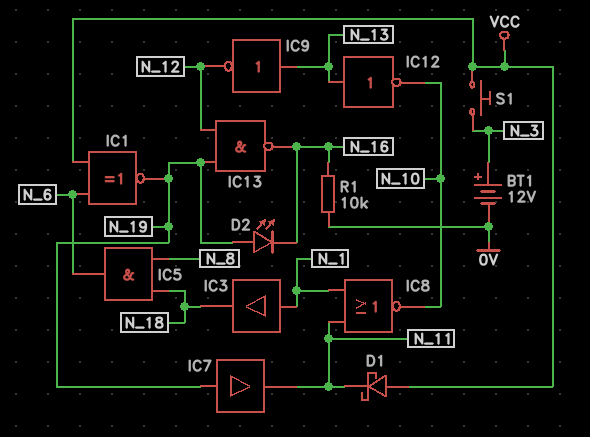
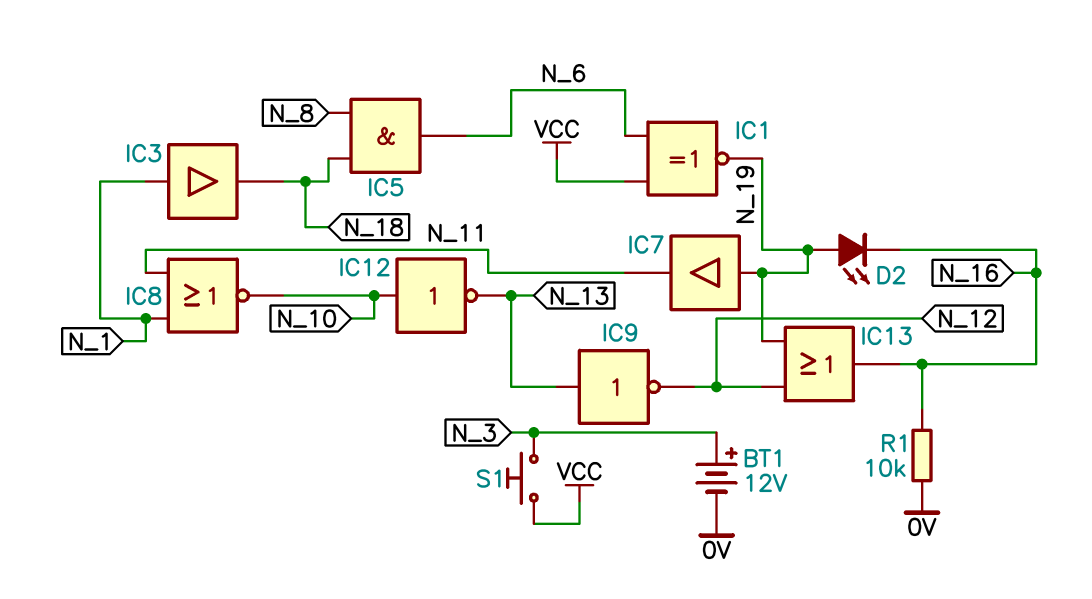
D1: schottky (A VCC, K N_11) -> none
IC12: NOT (in N_13, out N_10) -> NOT (in N_10, out N_13)
IC13: NAND (in N_12, in N_19, out N_16) -> OR (in N_12, in N_19, out N_16)

